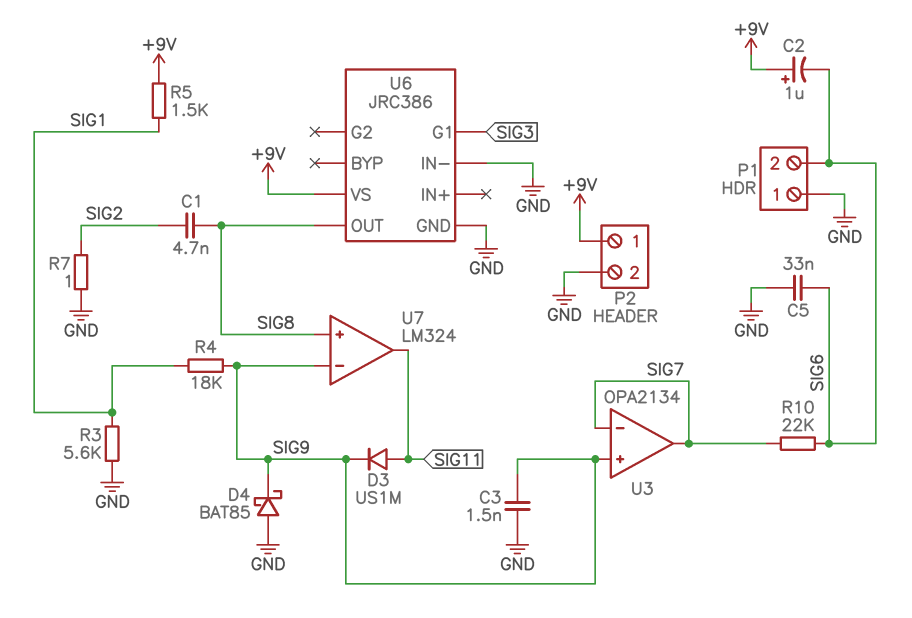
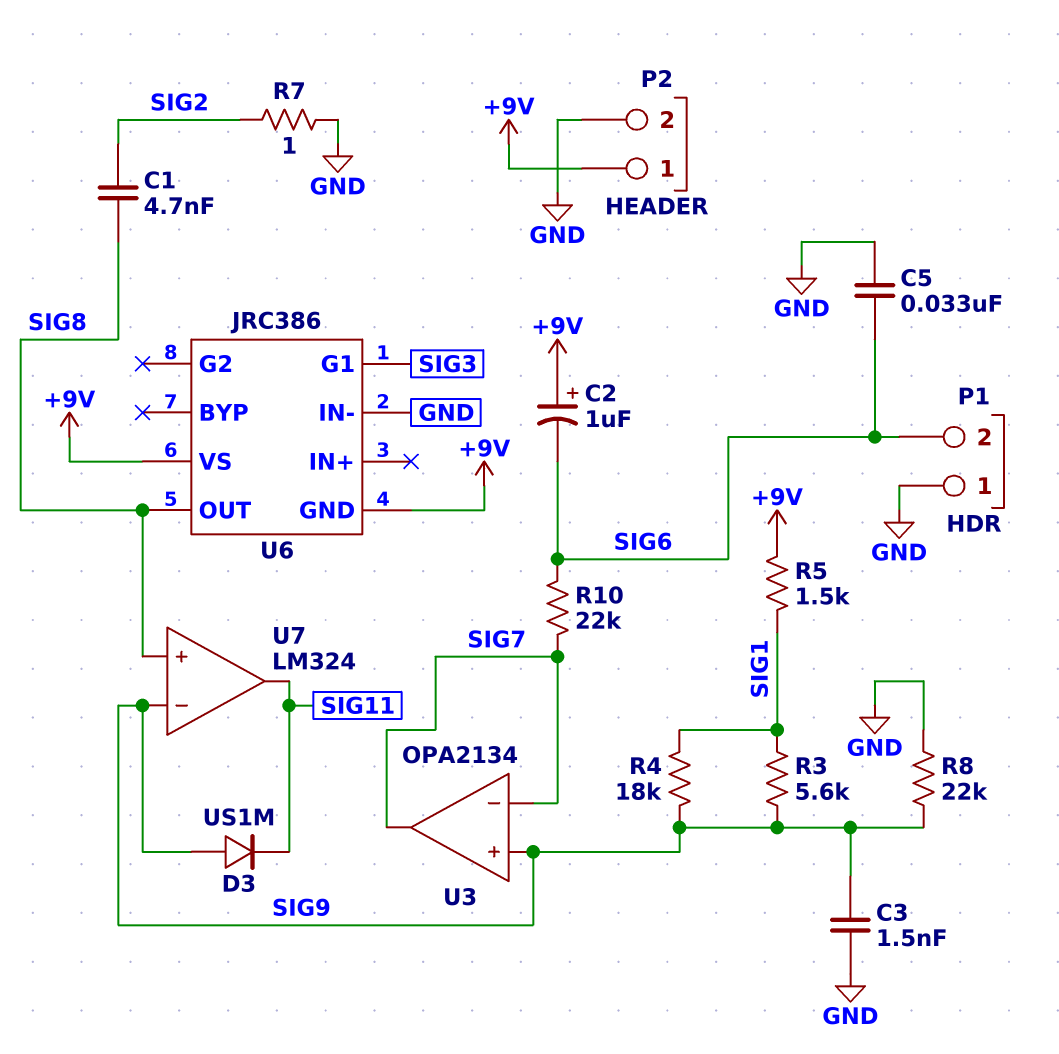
D3: diode US1M (A SIG11, K SIG9) -> diode US1M (A SIG9, K SIG11)
D4: schottky BAT85 (A GND, K SIG9) -> none
R3: 5.6k (GND, SIG1) -> 5.6k (SIG1, SIG9)
R8: none -> 22k (GND, SIG9)
U6 pin GND: GND -> +9V

